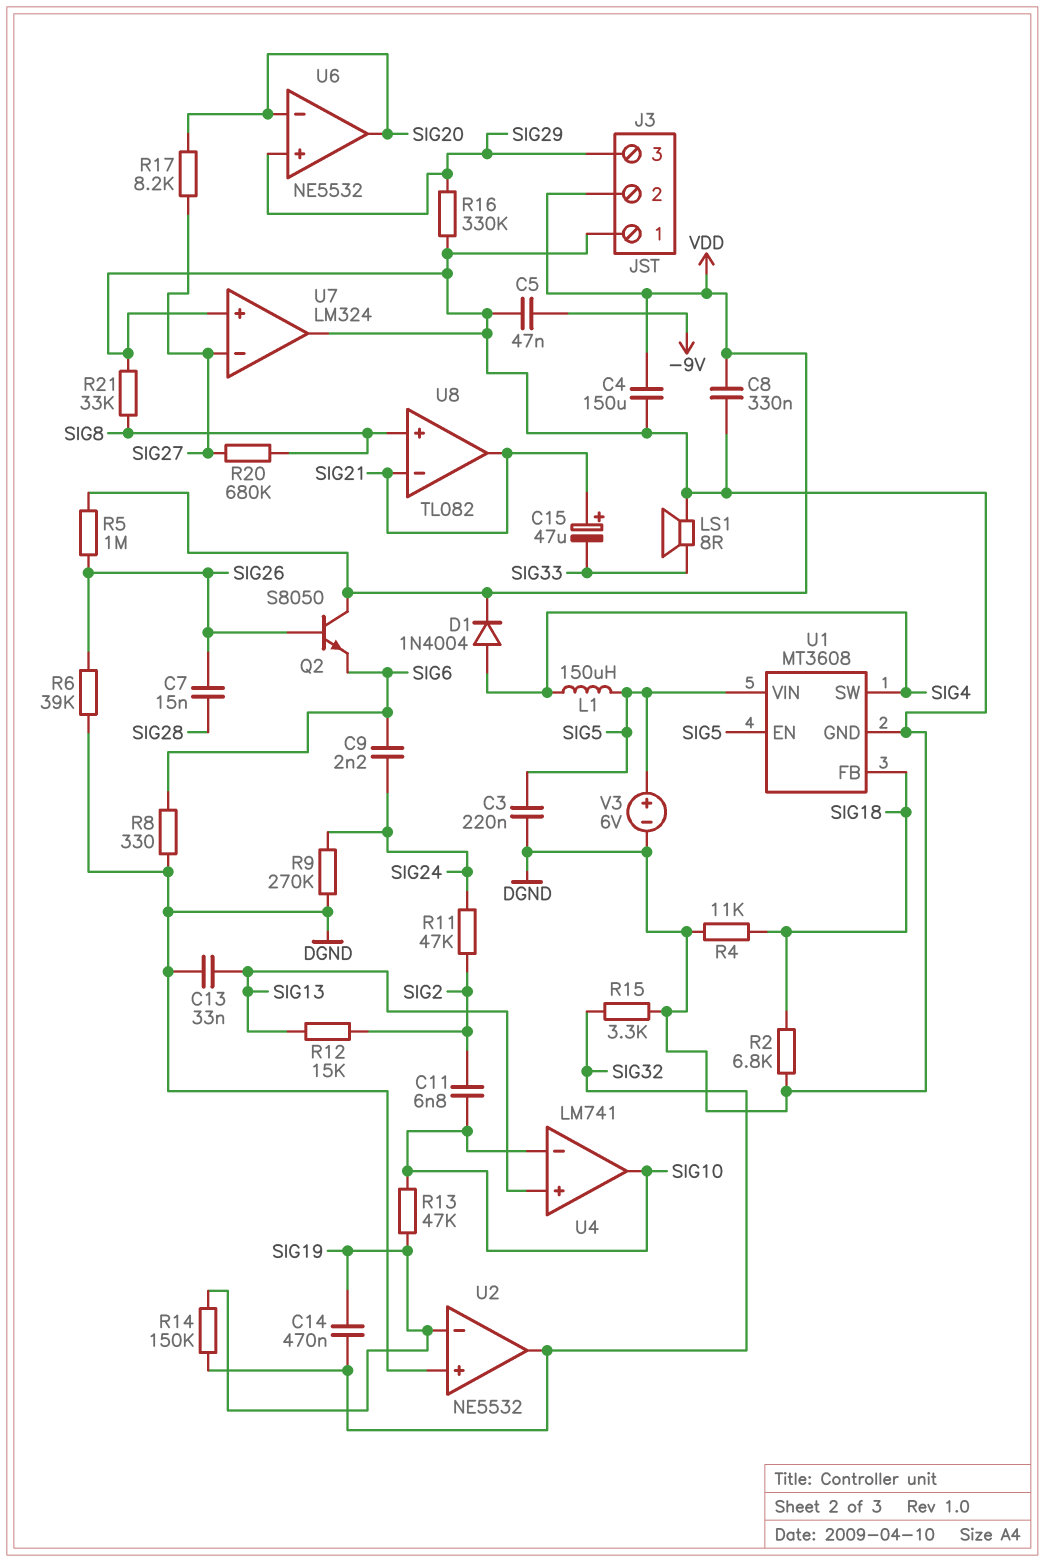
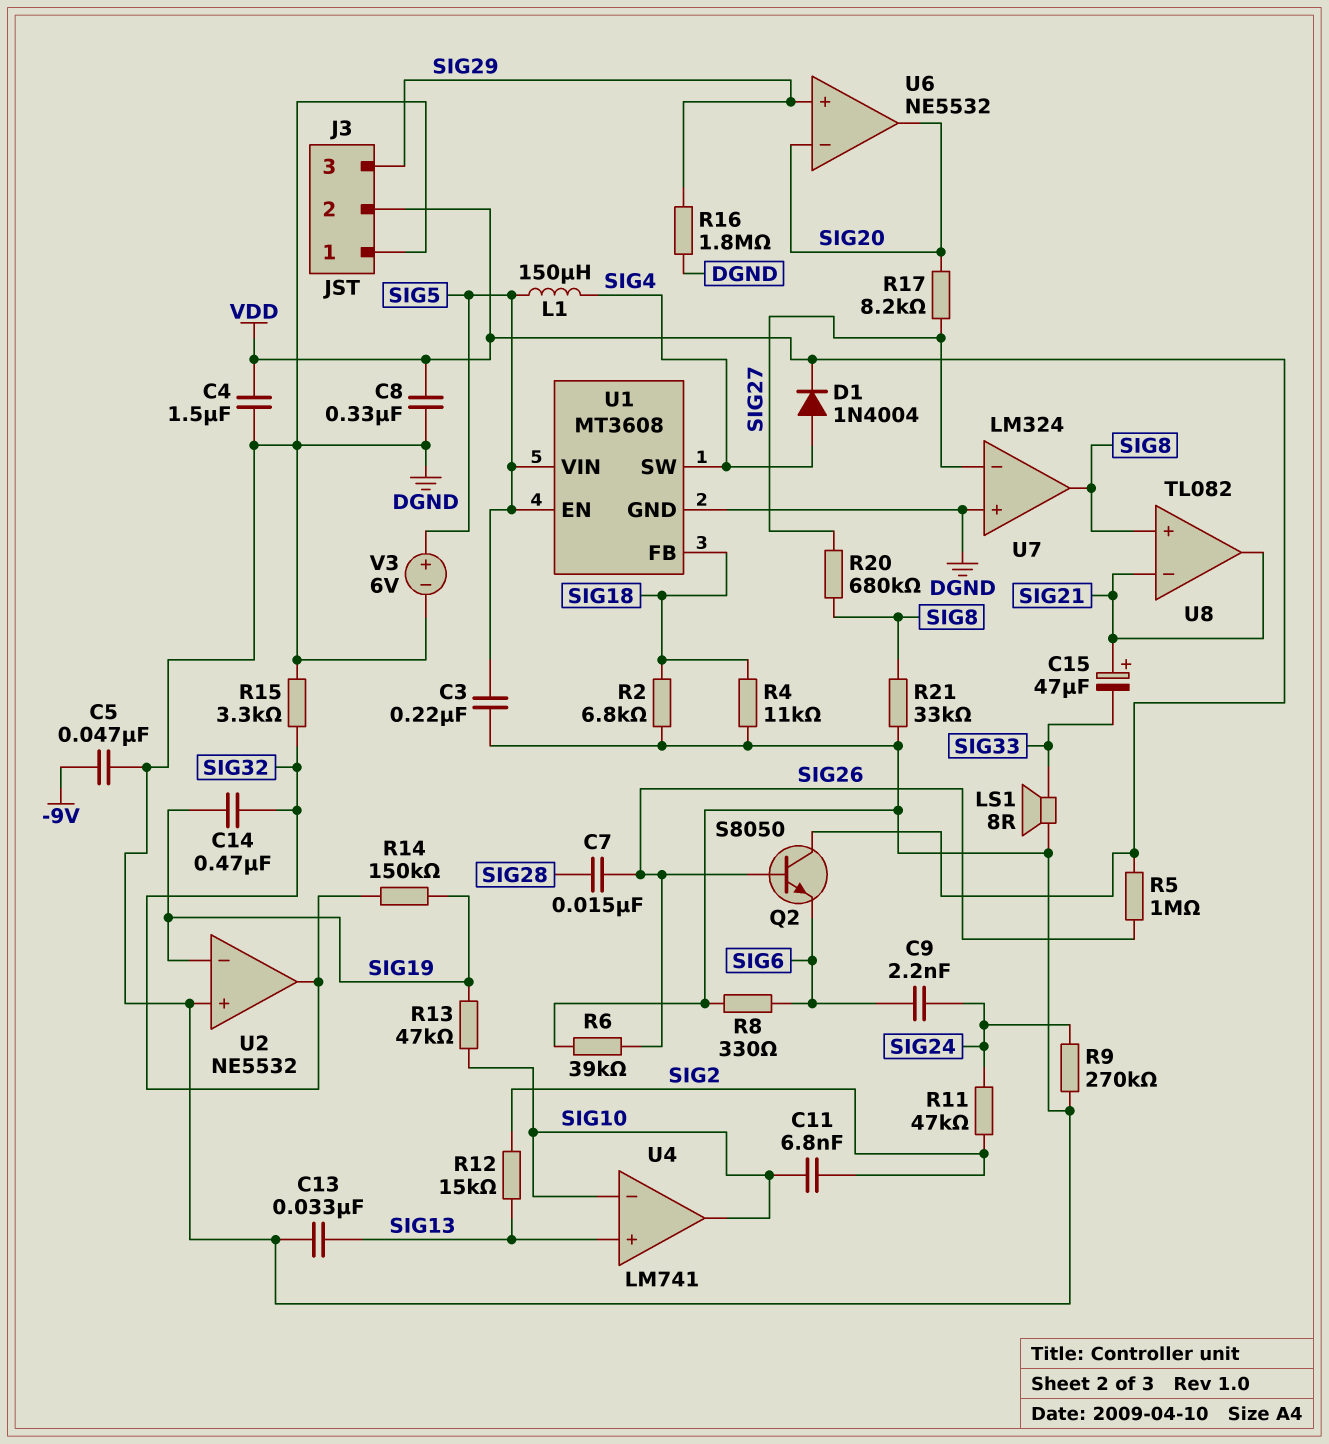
C4: 150uF (DGND, VDD) -> 1.5uF (DGND, VDD)
R16: 330k (DGND, SIG29) -> 1.8M (DGND, SIG29)
U7 pin out: DGND -> SIG8

